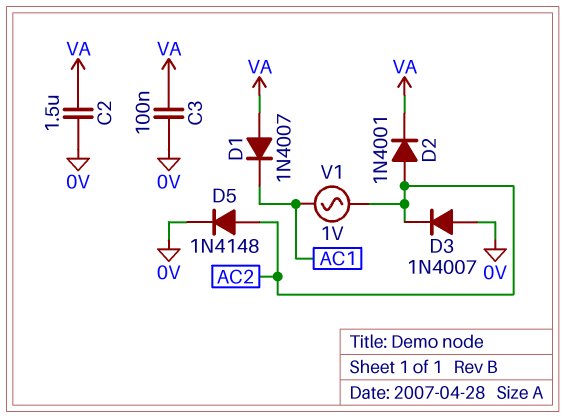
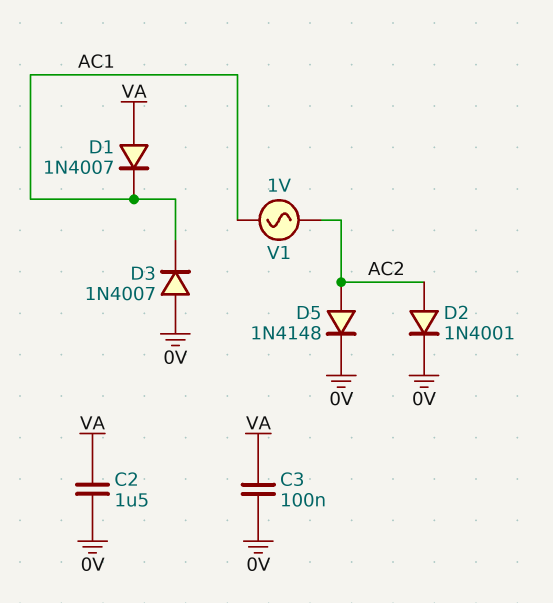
D2: diode 1N4001 (A AC2, K VA) -> diode 1N4001 (A AC2, K 0V)
D3: diode 1N4007 (A 0V, K AC2) -> diode 1N4007 (A 0V, K AC1)

